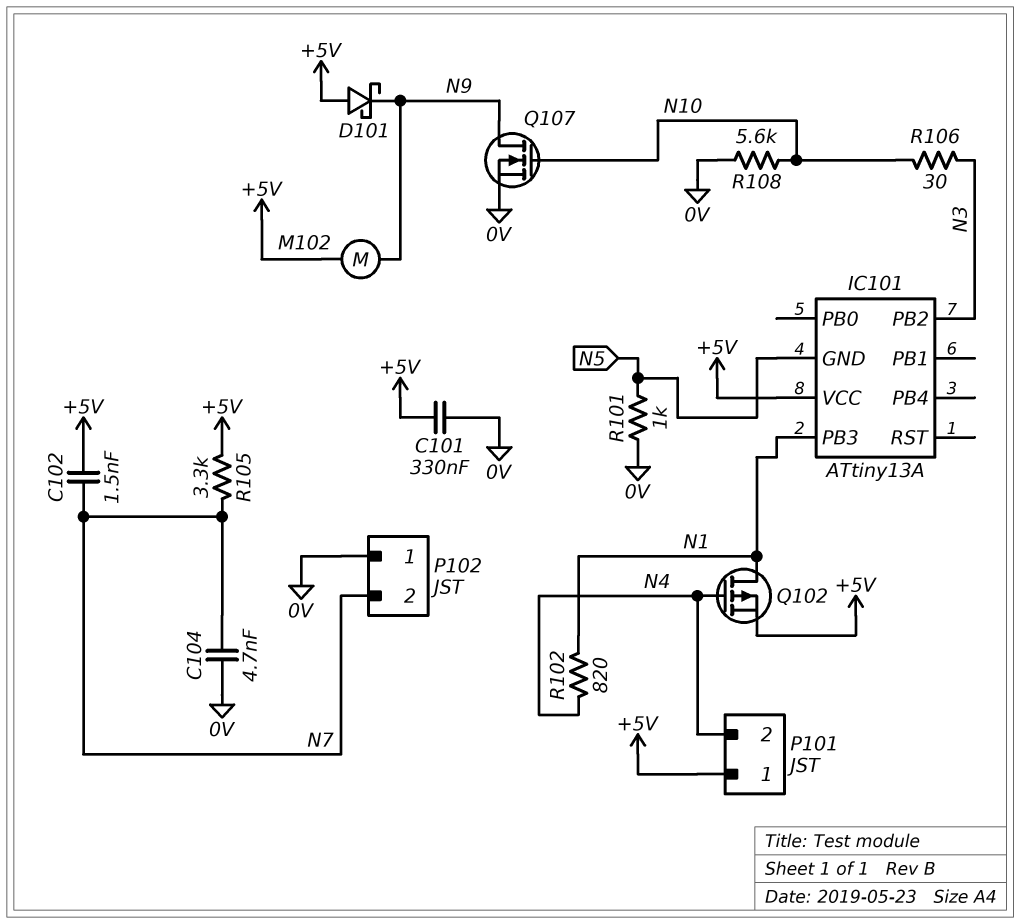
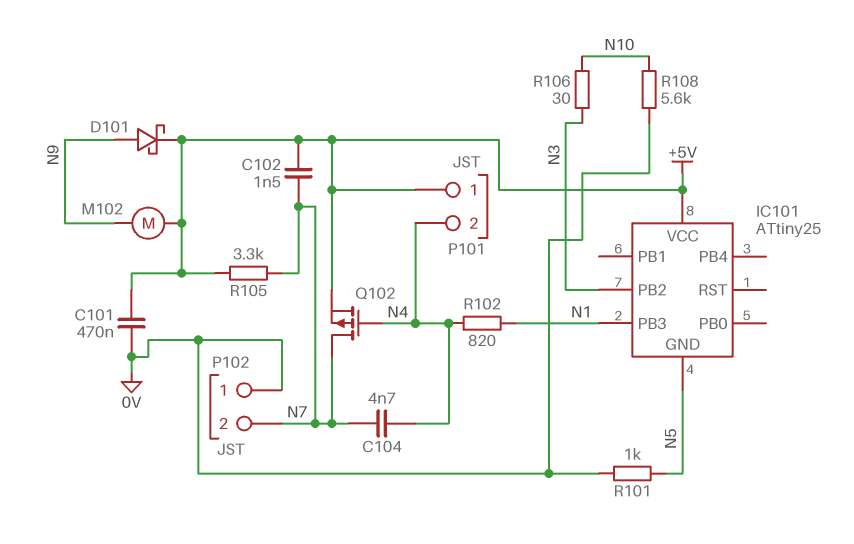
C101: 330nF (+5V, 0V) -> 470nF (+5V, 0V)
C104: 4.7nF (0V, N7) -> 4.7nF (N4, N7)
D101: schottky (A +5V, K N9) -> schottky (A N9, K +5V)
IC101: ATtiny13A -> ATtiny25
Q102: PMOS (G N4, D N1, S +5V) -> PMOS (G N4, D N7, S +5V)
Q107: NMOS (G N10, D N9, S 0V) -> none

